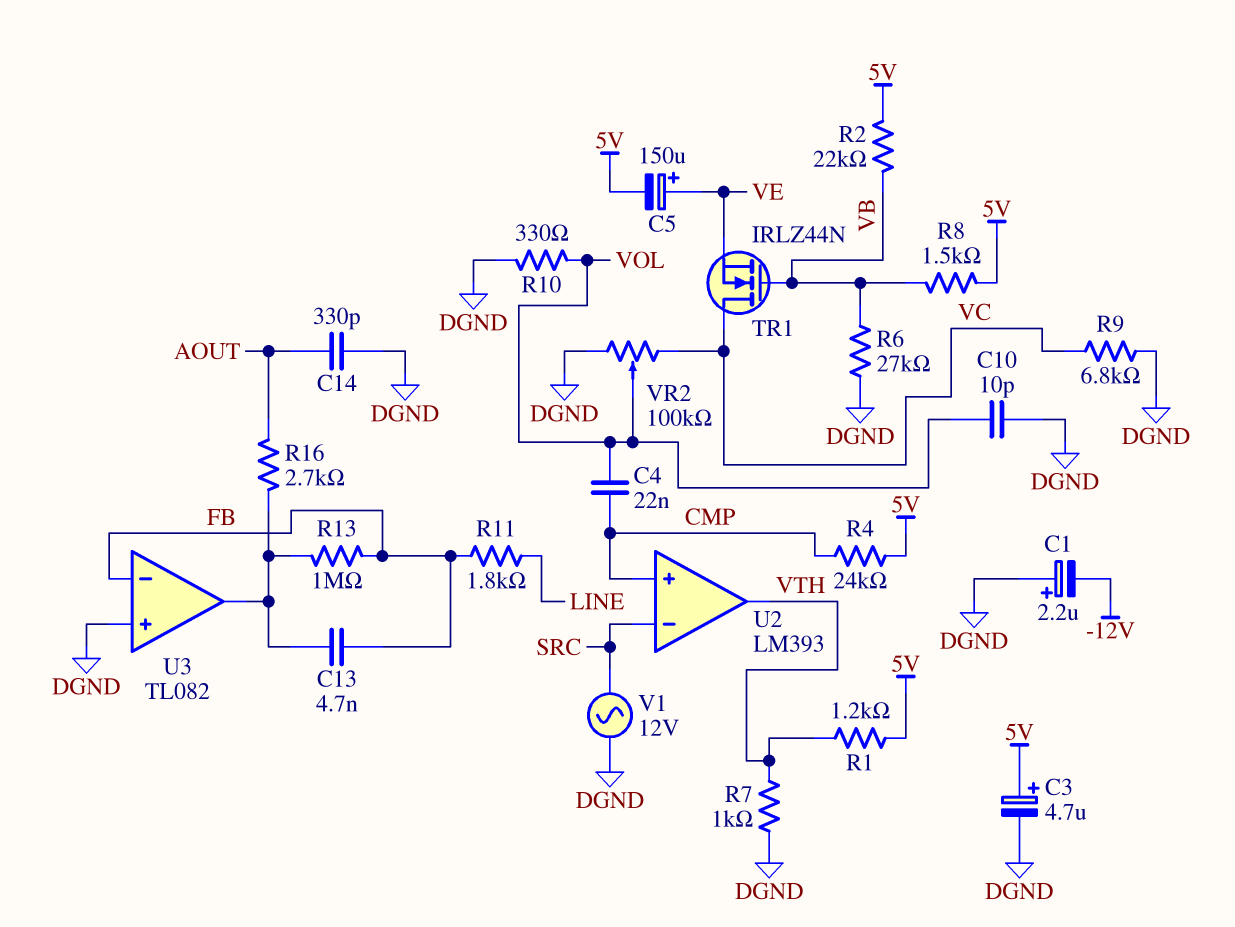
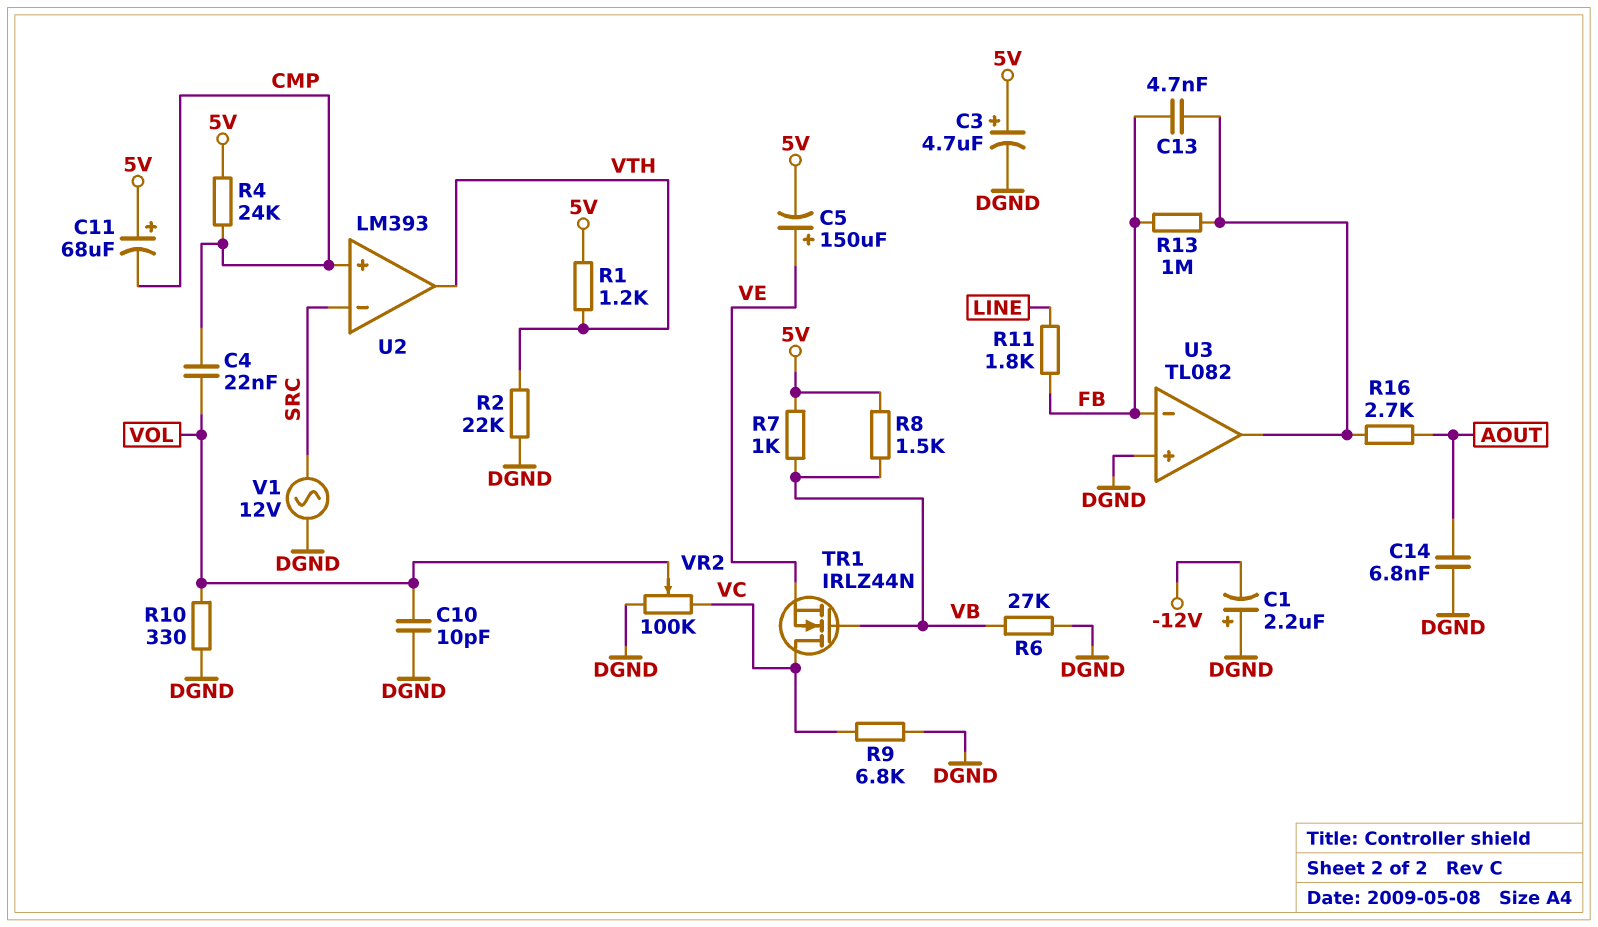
C11: none -> 68uF (plus 5V, minus CMP)
C14: 330pF (AOUT, DGND) -> 6.8nF (AOUT, DGND)
R2: 22k (5V, VB) -> 22k (DGND, VTH)
R7: 1k (DGND, VTH) -> 1k (5V, VB)

